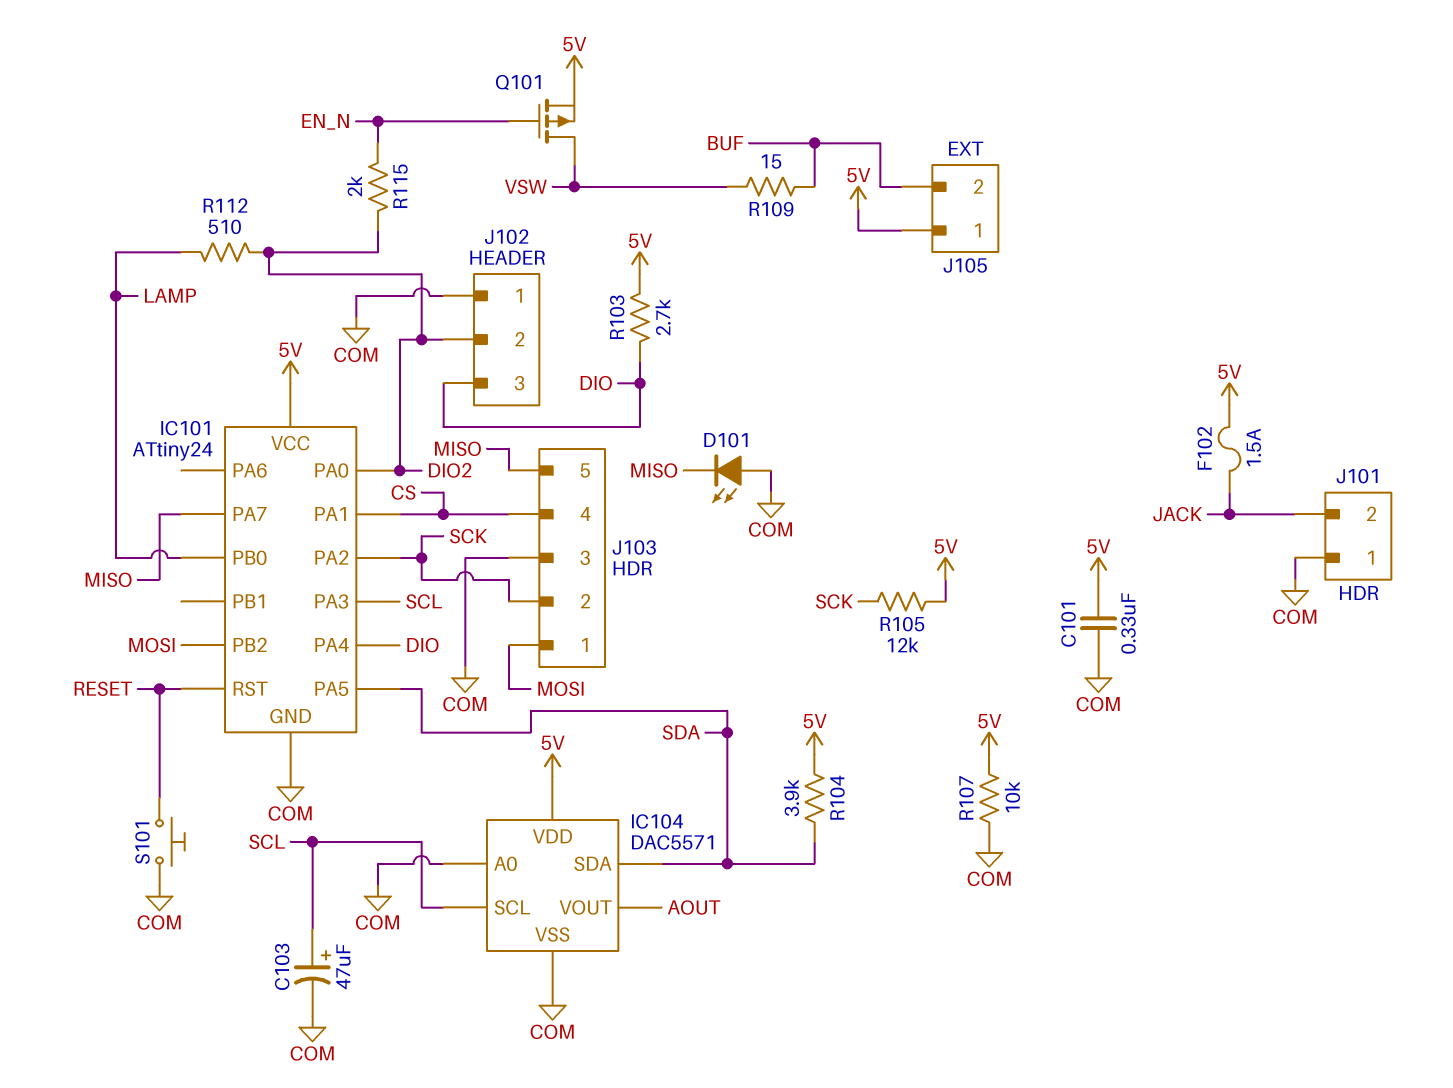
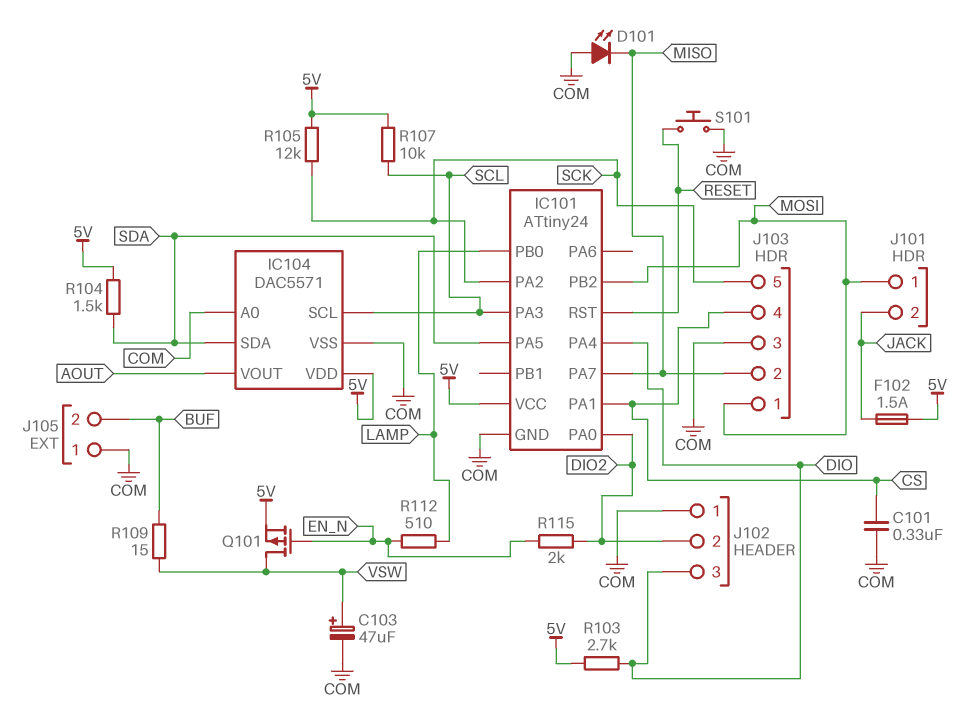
C101: 330nF (5V, COM) -> 330nF (COM, CS)
C103: 47uF (plus SCL, minus COM) -> 47uF (plus VSW, minus COM)
J101 pin 1: COM -> MOSI
J103 pin 2: SCK -> MISO
J103 pin 5: MISO -> SCK
J105 pin 1: 5V -> COM
R104: 3.9k (5V, SDA) -> 1.5k (5V, SDA)
R107: 10k (5V, COM) -> 10k (5V, SCL)
R112: 510 (DIO2, LAMP) -> 510 (EN_N, LAMP)

